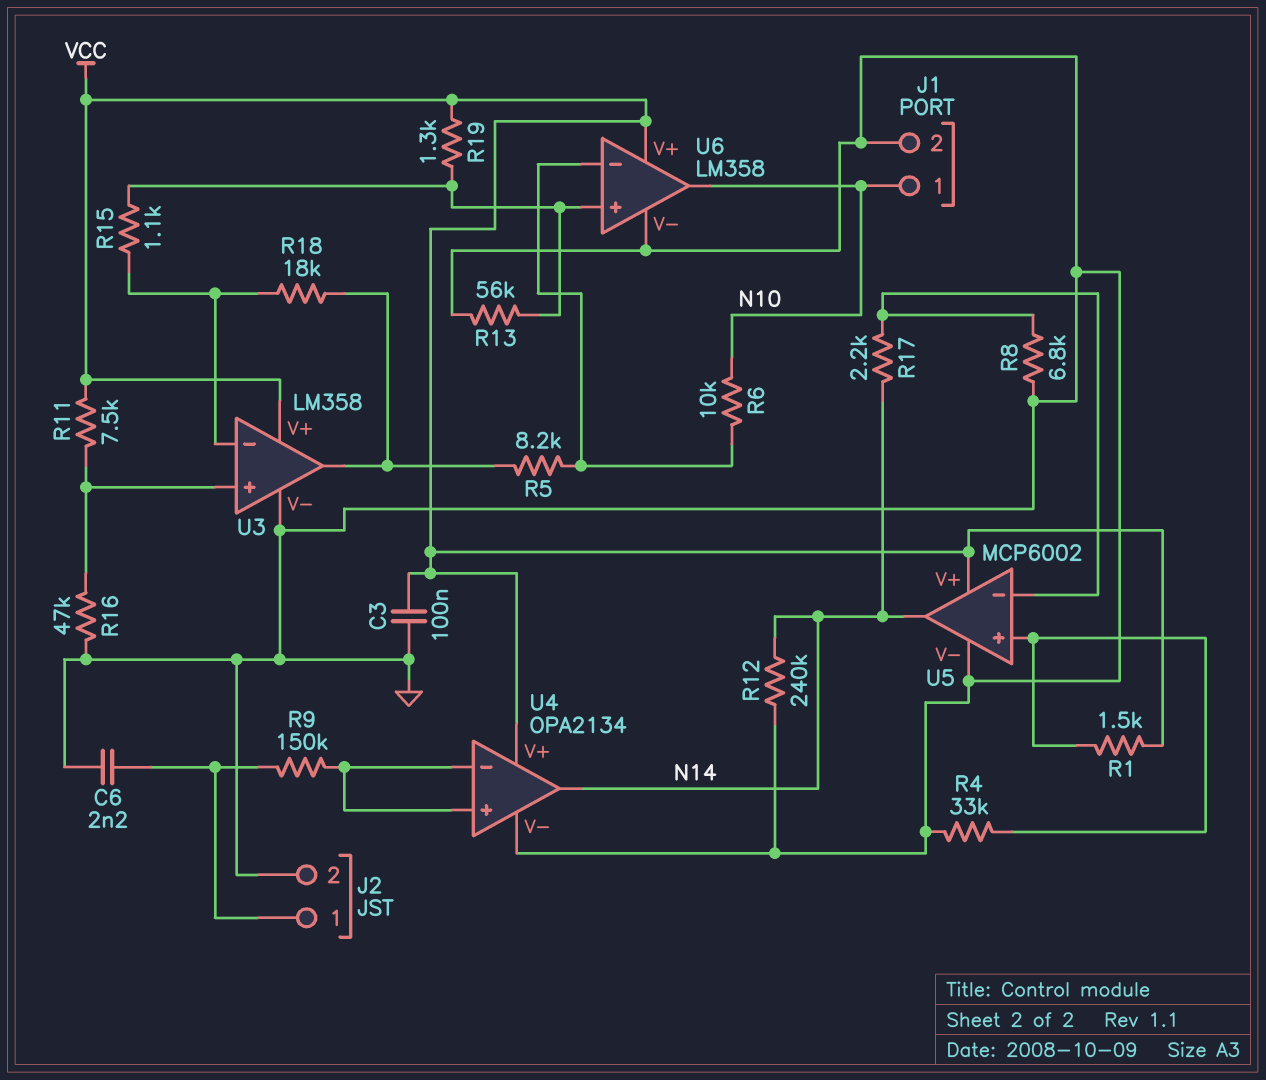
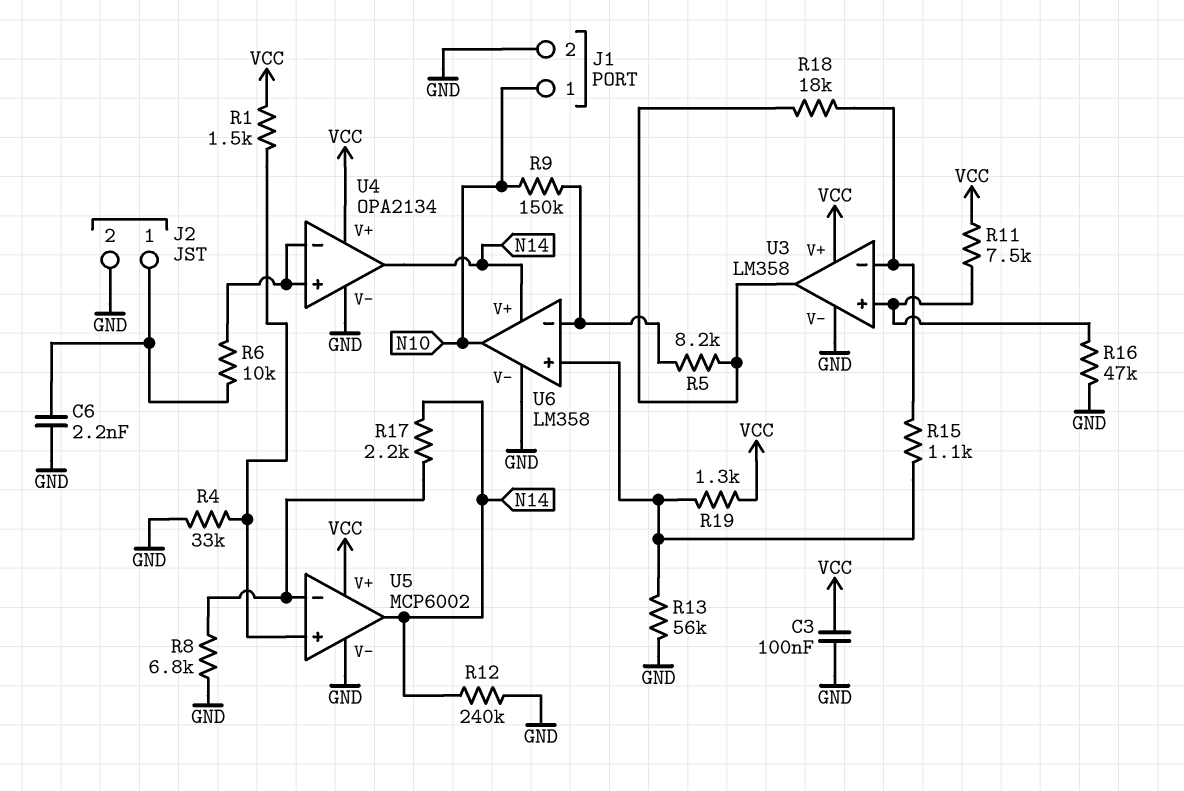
R6: 10k (N10, U6/in-) -> 10k (J2/1, U4/in+)
R9: 150k (J2/1, U4/in+) -> 150k (N10, U6/in-)
U6 pin V+: VCC -> N14

